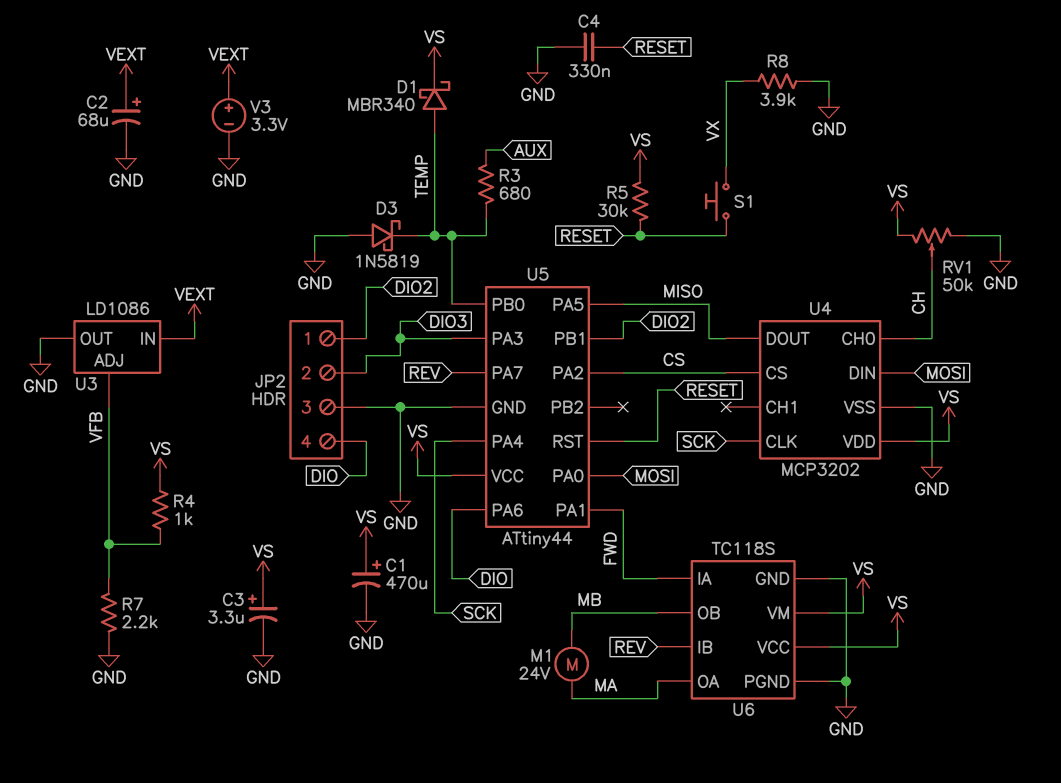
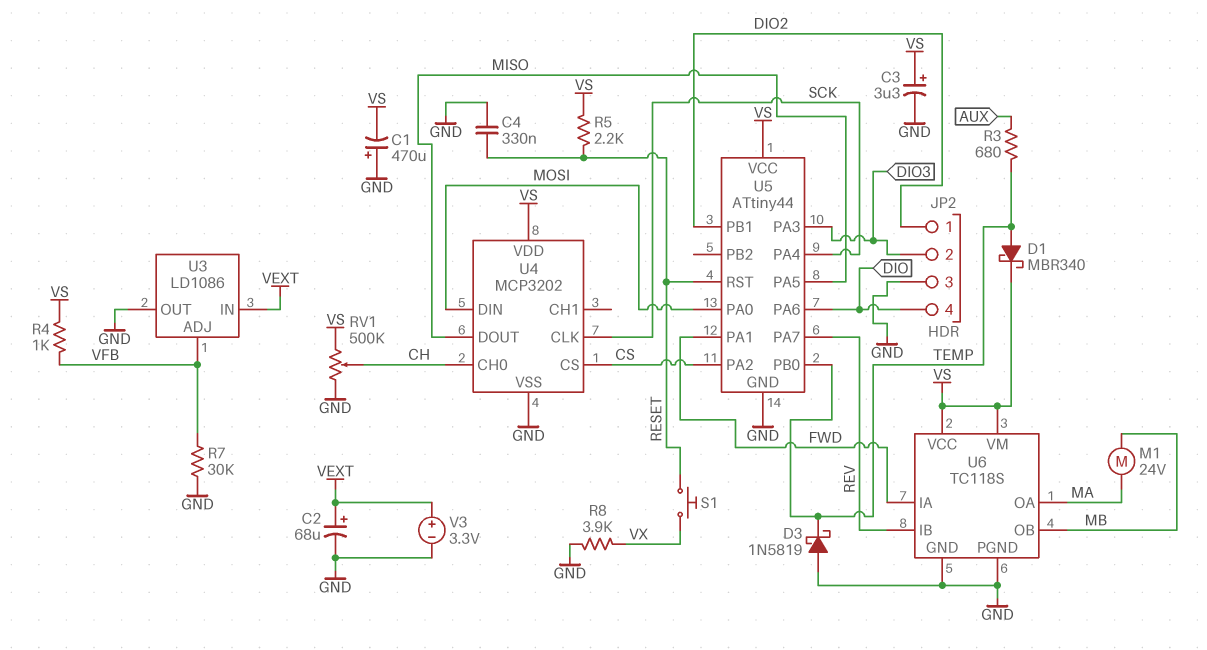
C1: 470uF (plus VS, minus GND) -> 470uF (plus GND, minus VS)
R5: 30k (RESET, VS) -> 2.2k (RESET, VS)
R7: 2.2k (GND, VFB) -> 30k (GND, VFB)
RV1: 50k (GND, VS, wiper CH) -> 500k (GND, VS, wiper CH)

